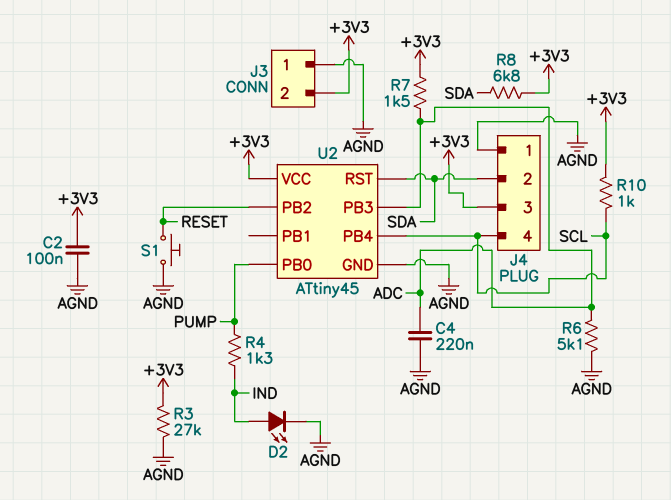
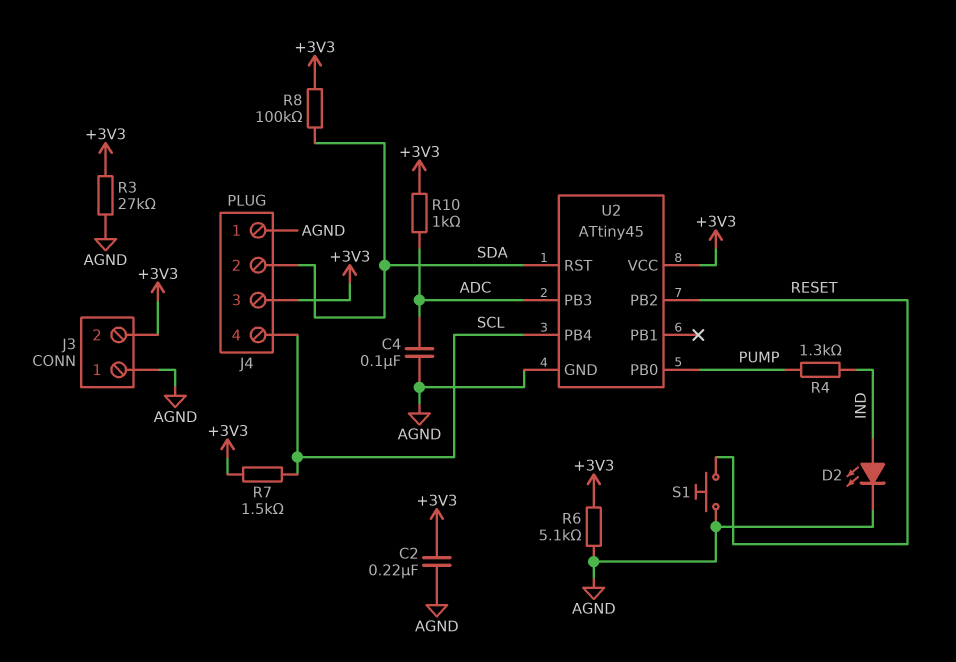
C2: 100nF (+3V3, AGND) -> 220nF (+3V3, AGND)
C4: 220nF (ADC, AGND) -> 100nF (ADC, AGND)
R6: 5.1k (ADC, AGND) -> 5.1k (+3V3, AGND)
R7: 1.5k (+3V3, ADC) -> 1.5k (+3V3, SCL)
R8: 6.8k (+3V3, SDA) -> 100k (+3V3, SDA)
R10: 1k (+3V3, SCL) -> 1k (+3V3, ADC)

